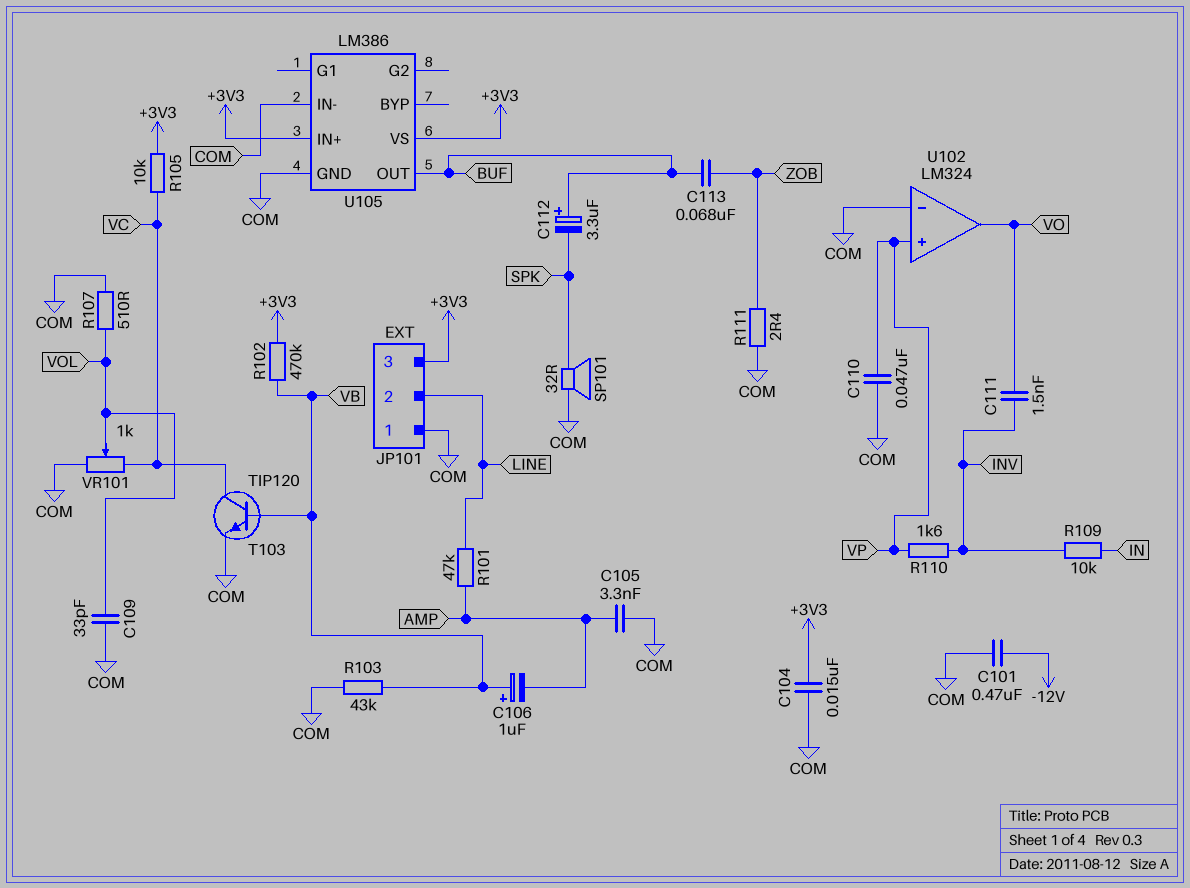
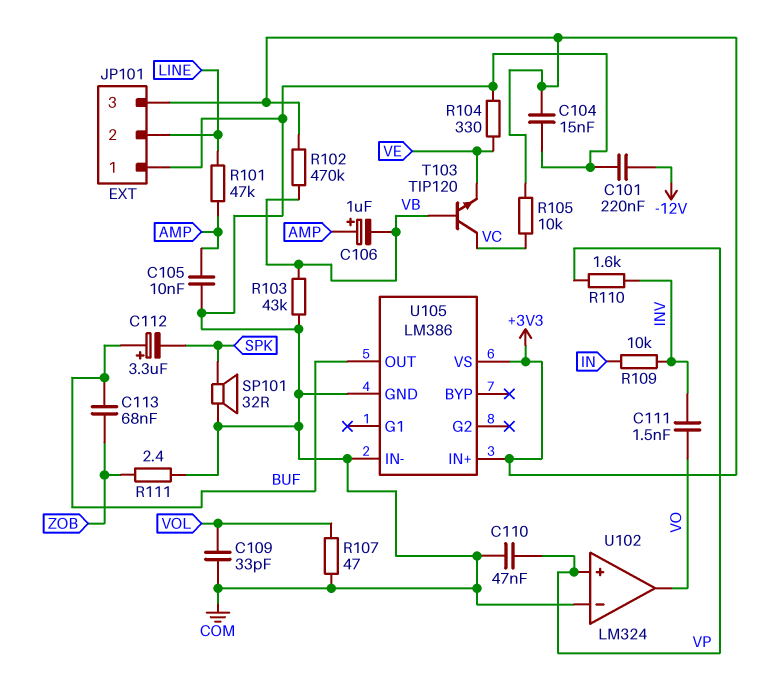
C101: 470nF (-12V, COM) -> 220nF (-12V, COM)
C105: 3.3nF (AMP, COM) -> 10nF (AMP, COM)
C106: 1uF (plus VB, minus AMP) -> 1uF (plus AMP, minus VB)
R104: none -> 330 (COM, VE)
R107: 510 (COM, VOL) -> 47 (COM, VOL)
T103: NPN TIP120 (B VB, C VC, E COM) -> NPN TIP120 (B VB, C VC, E VE)
VR101: 1k (COM, VC, wiper VOL) -> none

